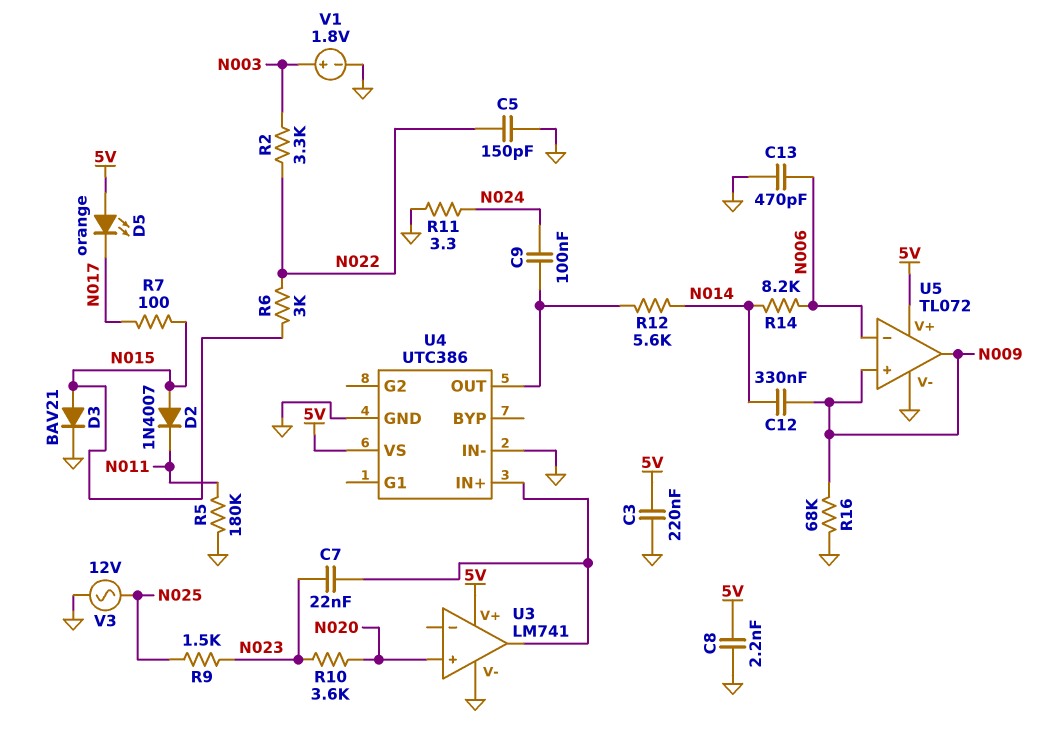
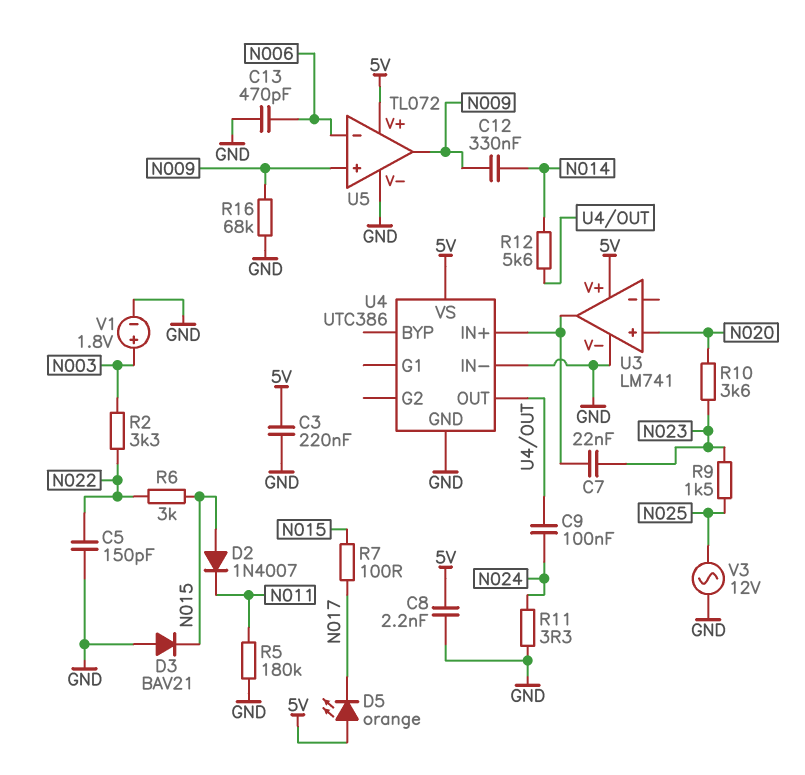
D3: diode BAV21 (A N015, K GND) -> diode BAV21 (A GND, K N015)
R14: 8.2k (N006, N014) -> none

